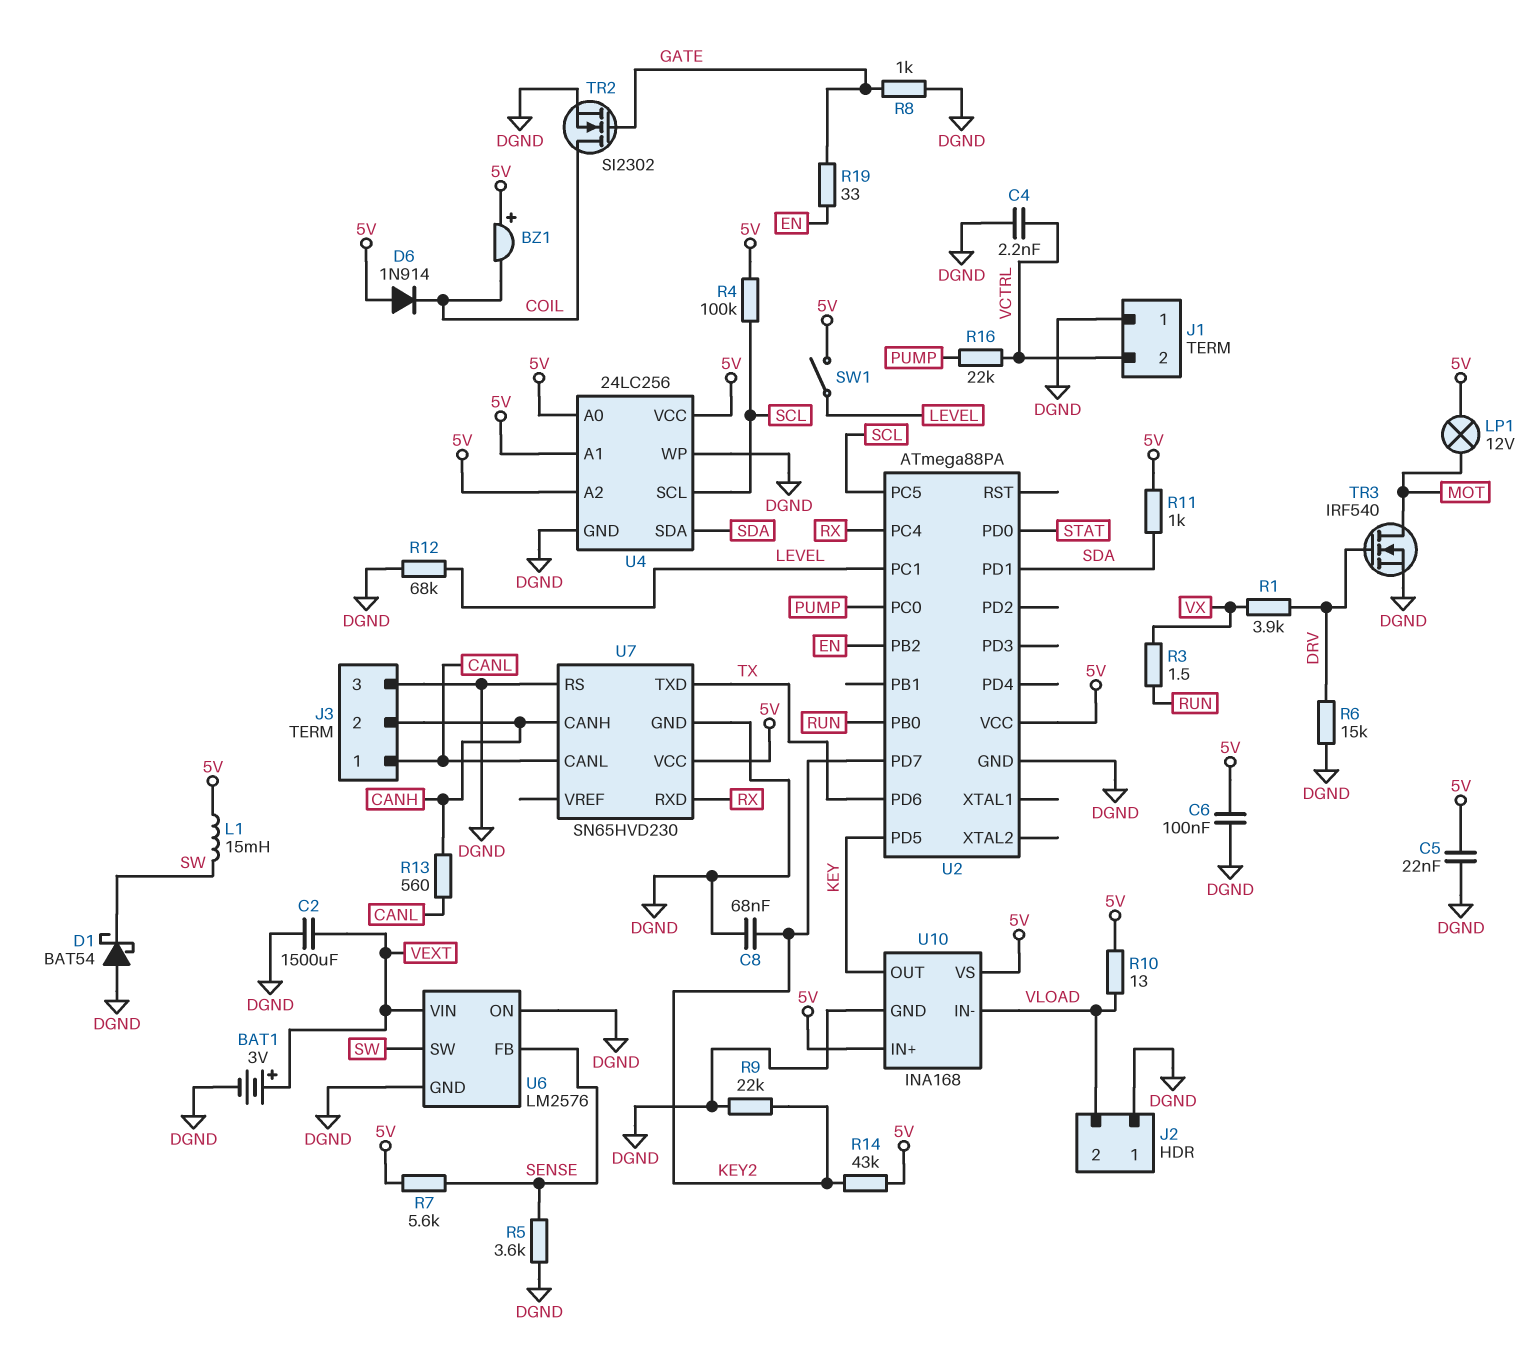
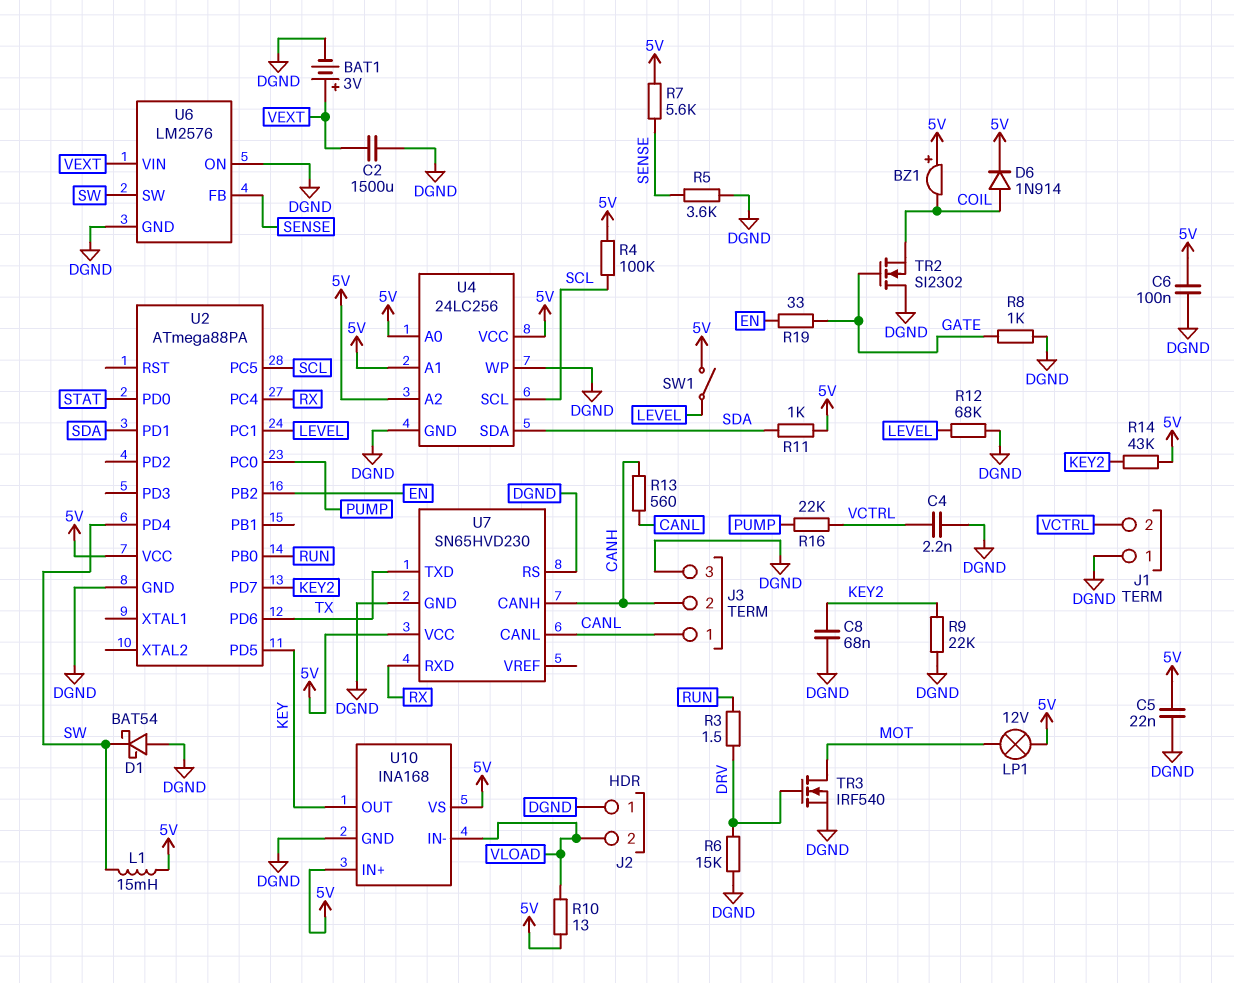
D6: diode 1N914 (A 5V, K COIL) -> diode 1N914 (A COIL, K 5V)
R1: 3.9k (DRV, VX) -> none
R3: 1.5 (RUN, VX) -> 1.5 (DRV, RUN)
TR2: NMOS SI2302 (G GATE, D COIL, S DGND) -> NMOS SI2302 (G GATE, D DGND, S COIL)
U2 pin PD4: none -> SW

